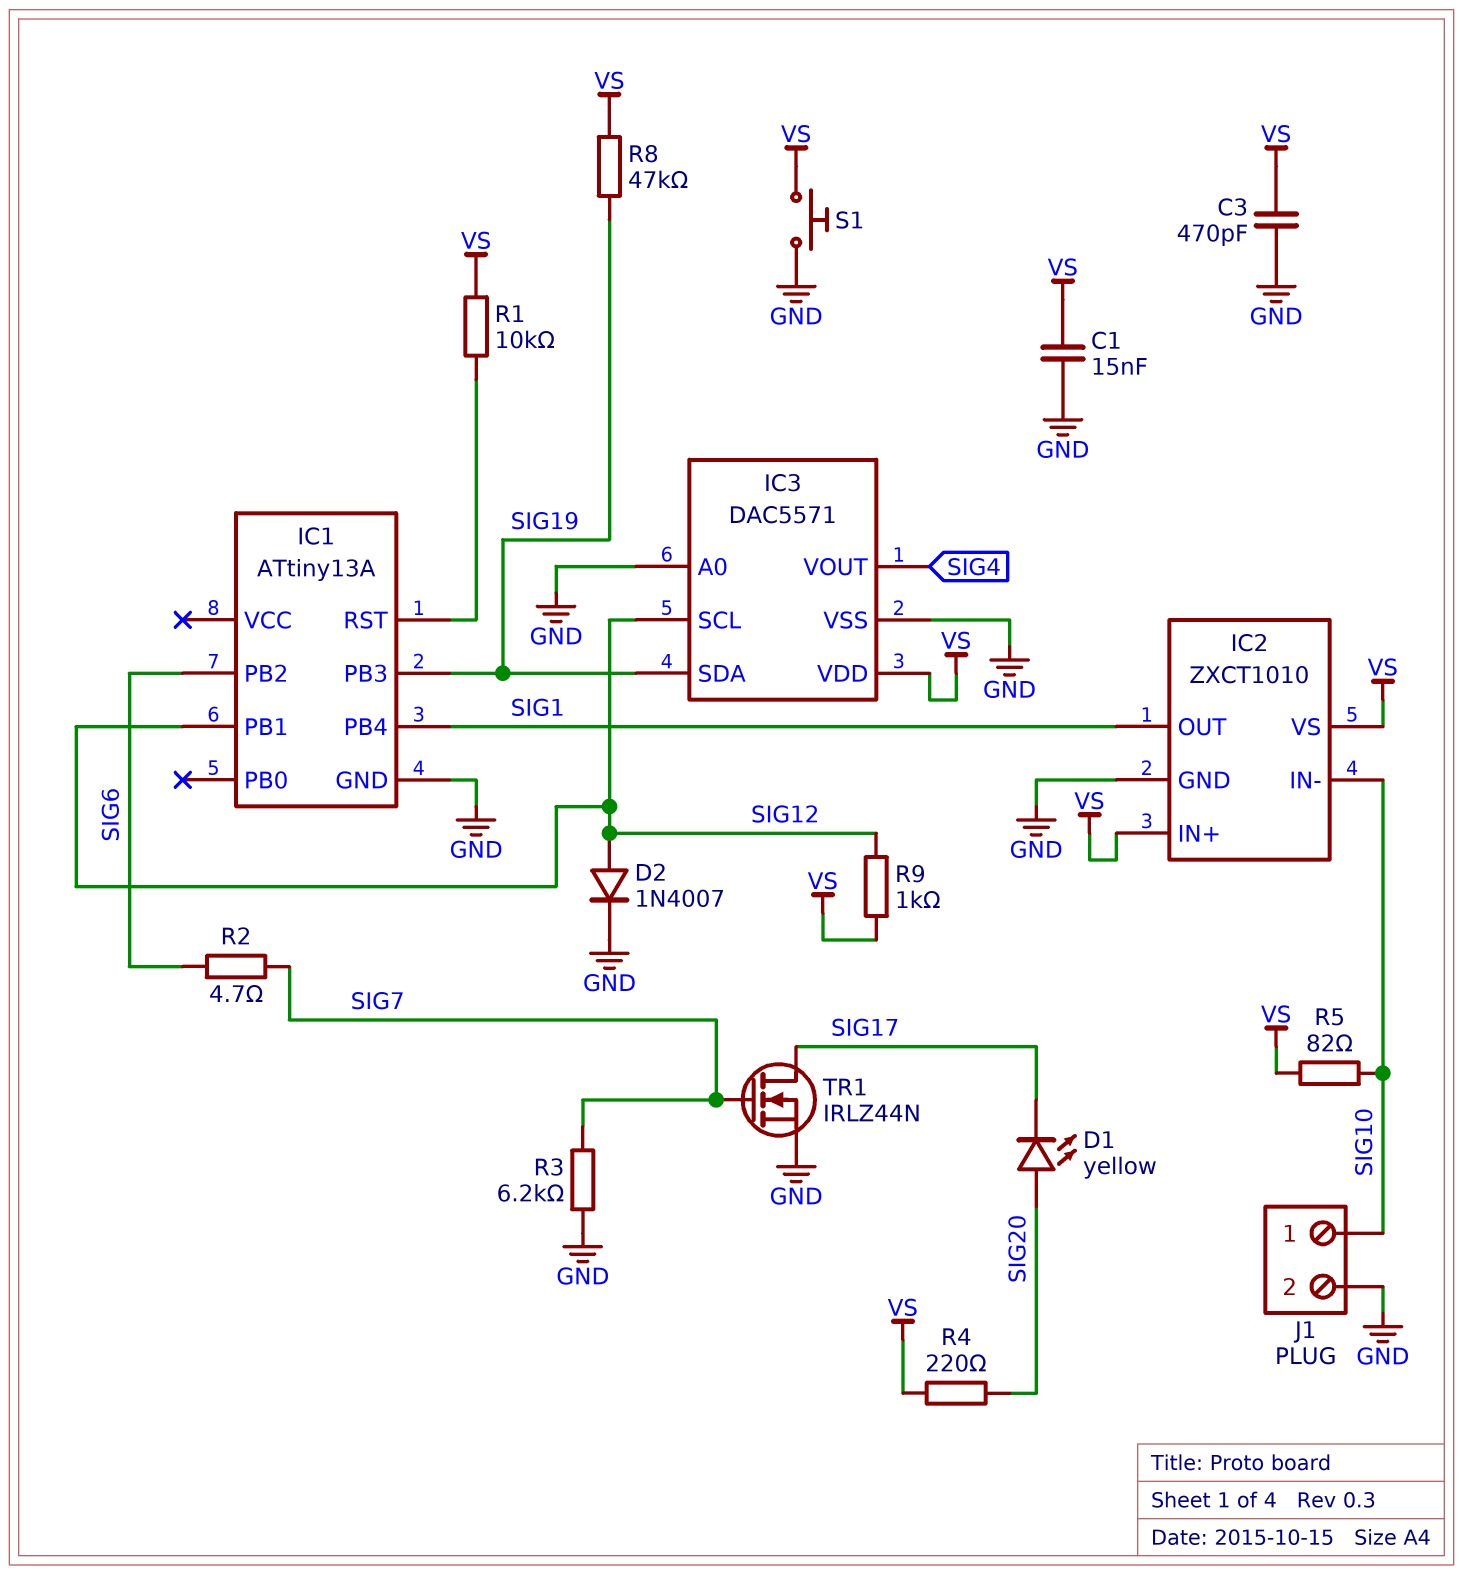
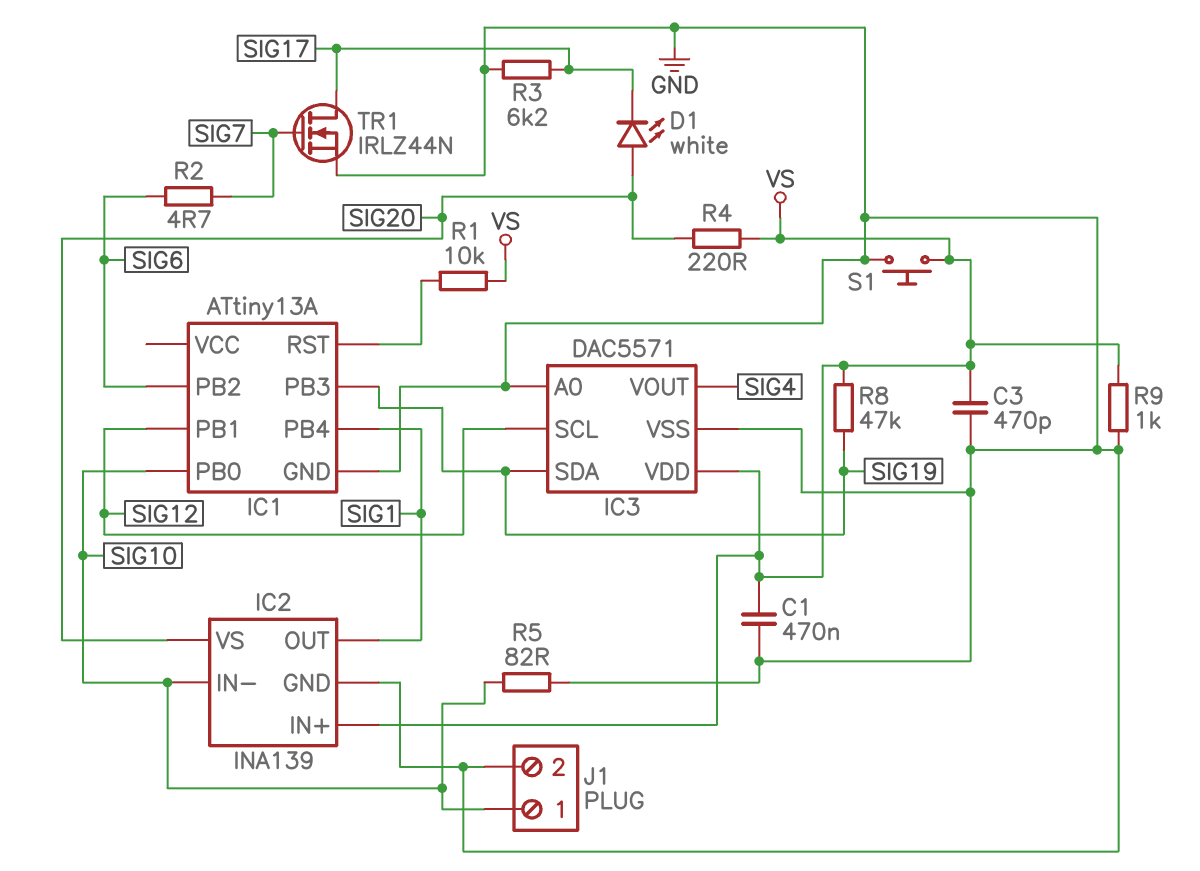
C1: 15nF (GND, VS) -> 470nF (GND, VS)
D1: LED yellow (A SIG20, K SIG17) -> LED white (A SIG20, K SIG17)
D2: diode 1N4007 (A SIG12, K GND) -> none
IC1 pin PB0: none -> SIG10
IC2: ZXCT1010 -> INA139
IC2 pin VS: VS -> SIG20
R3: 6.2k (GND, SIG7) -> 6.2k (GND, SIG17)
R5: 82 (SIG10, VS) -> 82 (GND, SIG10)
R9: 1k (SIG12, VS) -> 1k (GND, VS)

